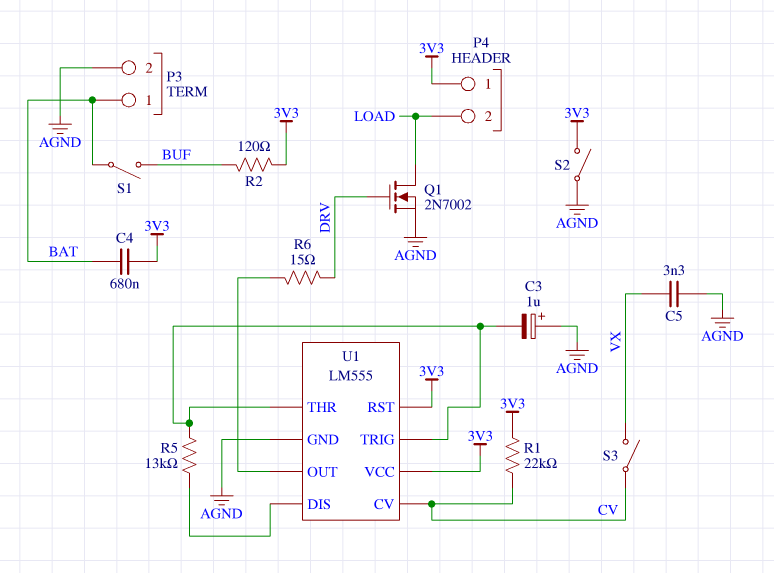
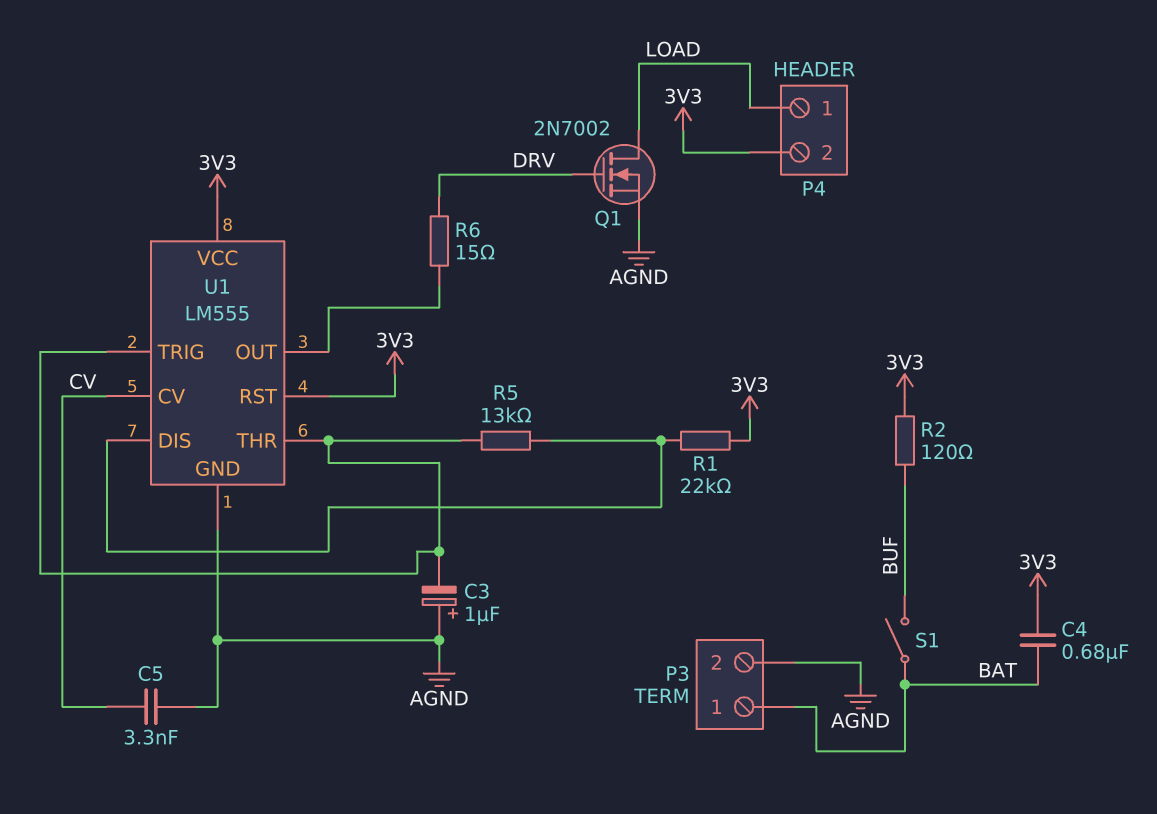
C5: 3.3nF (AGND, VX) -> 3.3nF (AGND, CV)
P4 pin 1: 3V3 -> LOAD
P4 pin 2: LOAD -> 3V3
R1: 22k (3V3, CV) -> 22k (3V3, U1/DIS)
S2: switch (3V3, AGND) -> none
S3: switch (CV, VX) -> none

